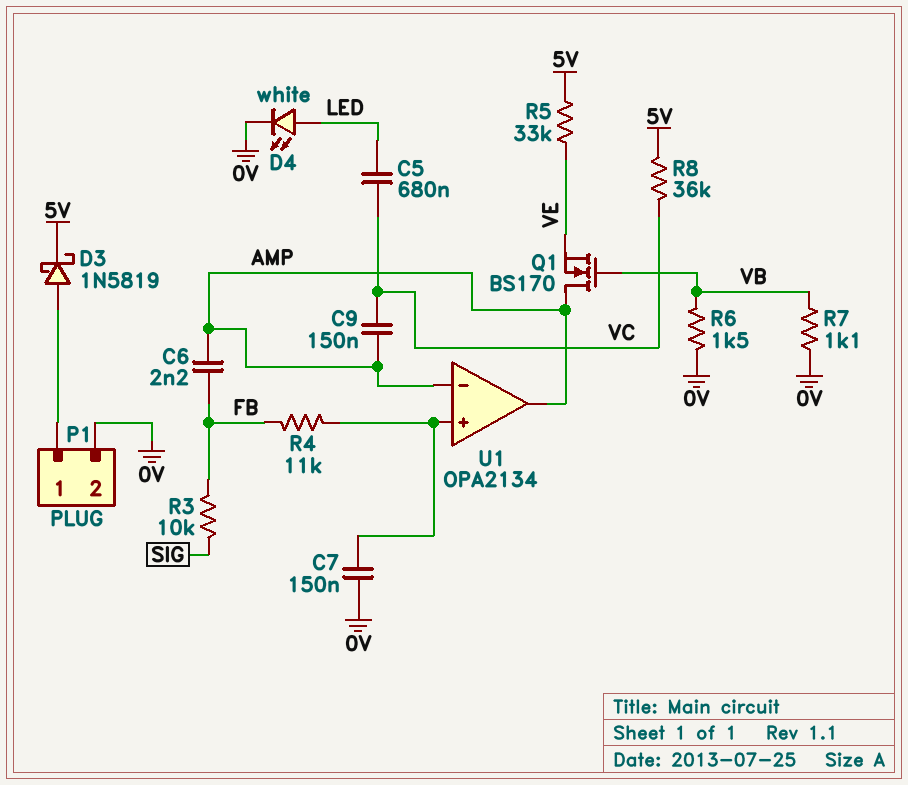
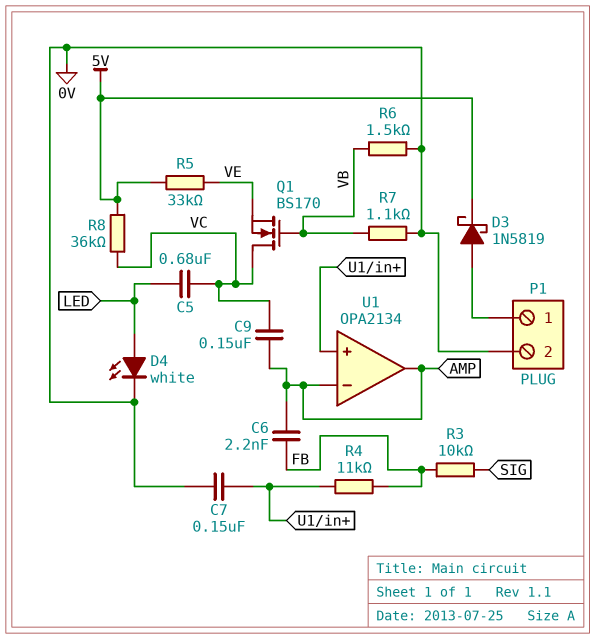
Q1: NMOS BS170 (G VB, D AMP, S VE) -> NMOS BS170 (G VB, D VC, S VE)

